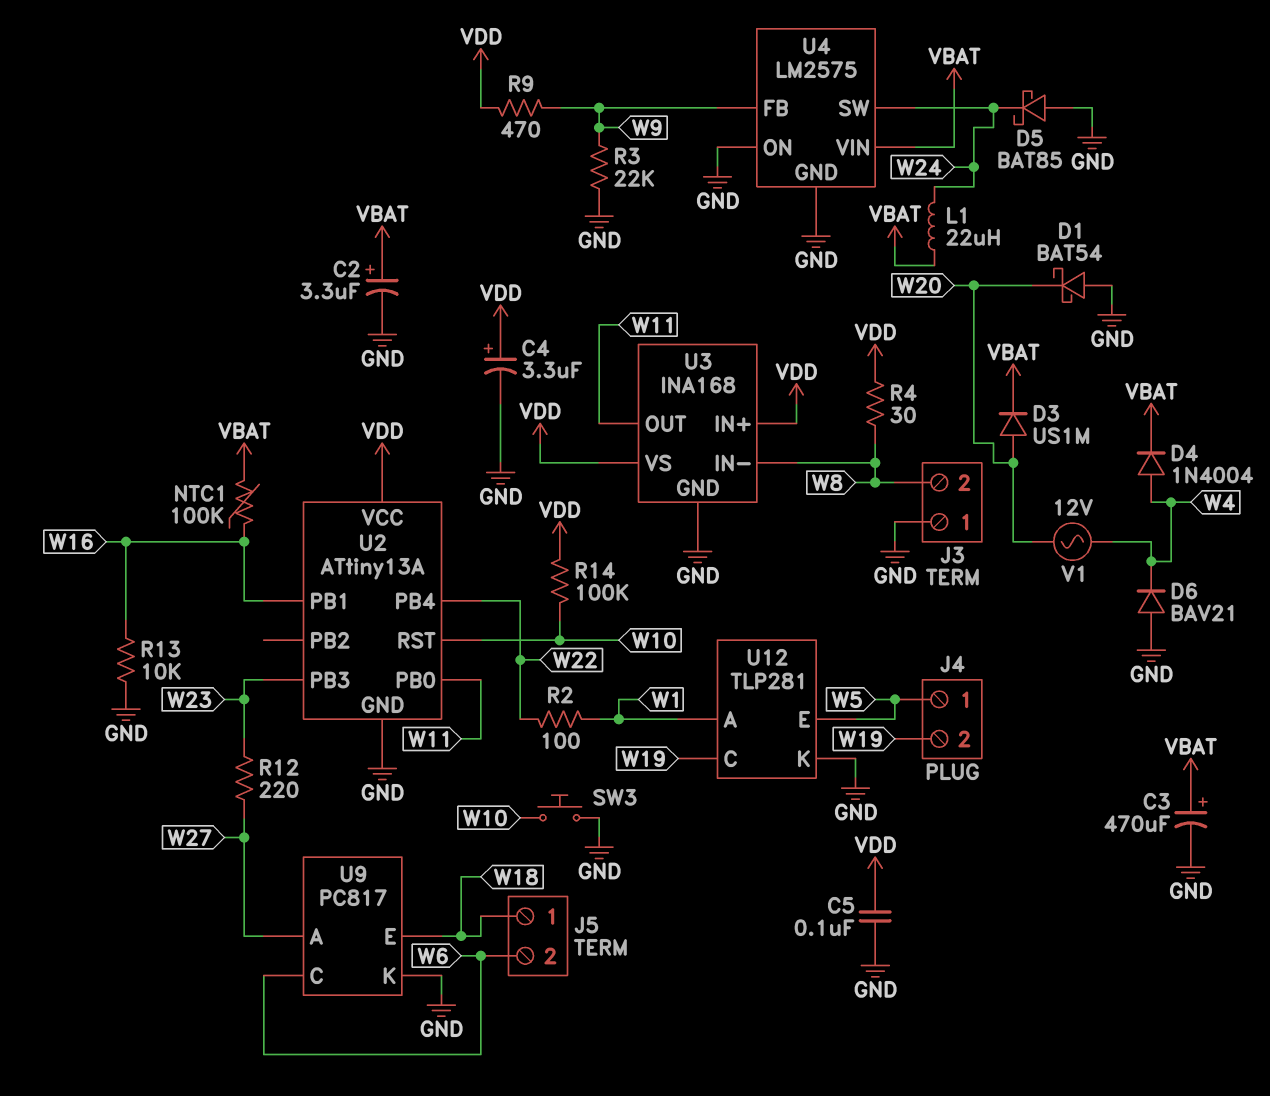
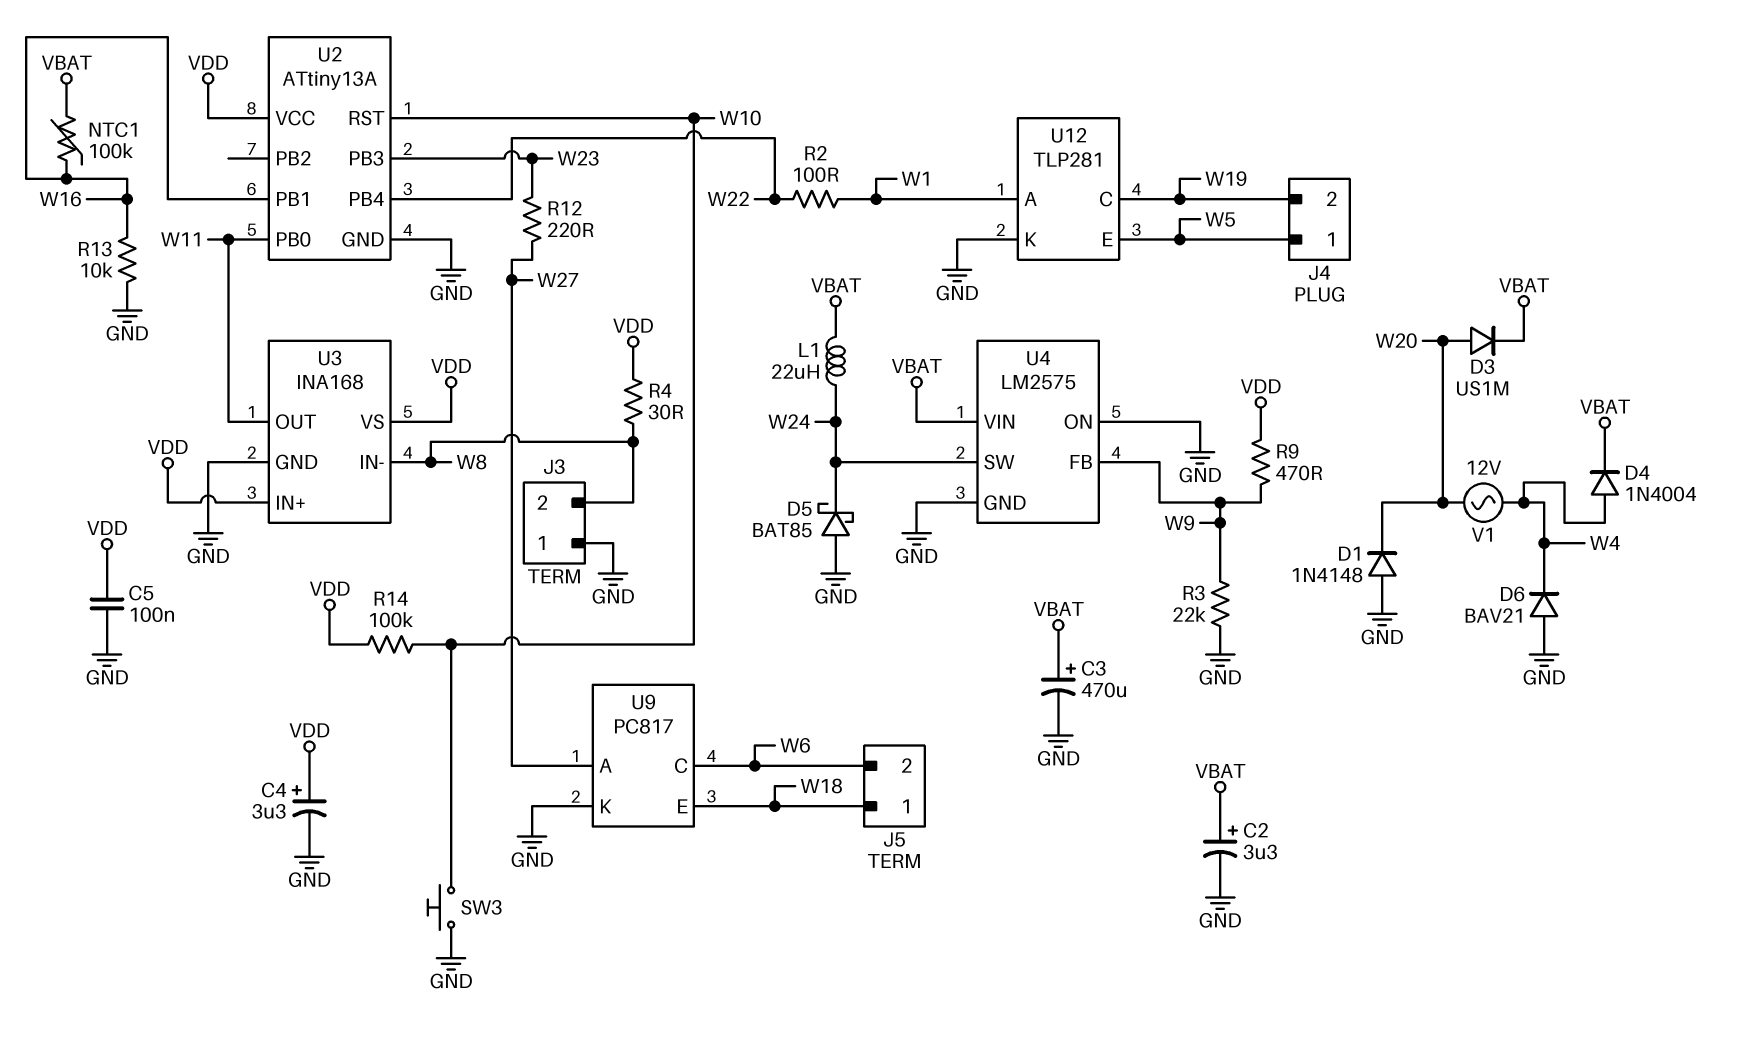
D1: schottky BAT54 (A GND, K W20) -> diode 1N4148 (A GND, K W20)

